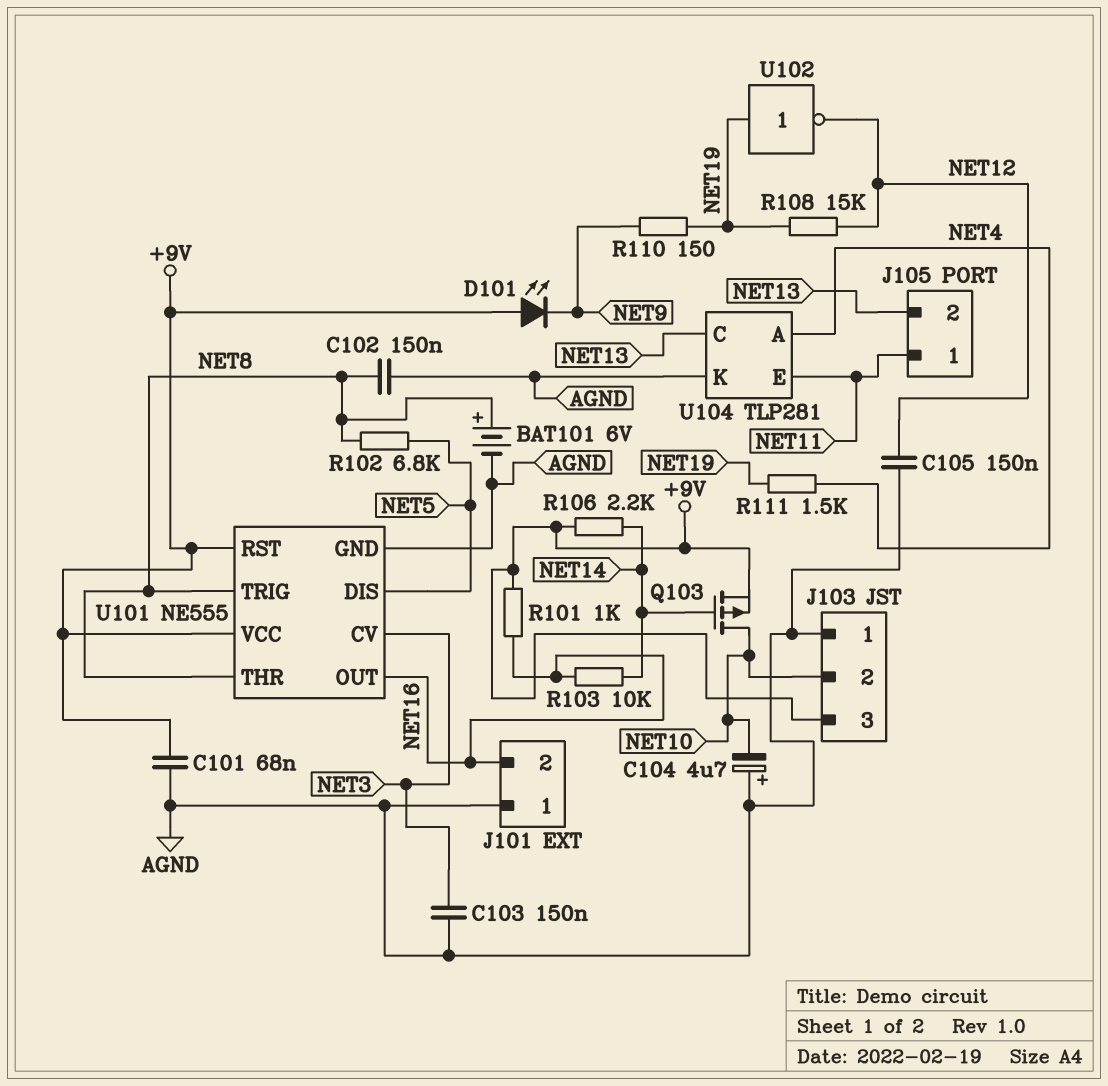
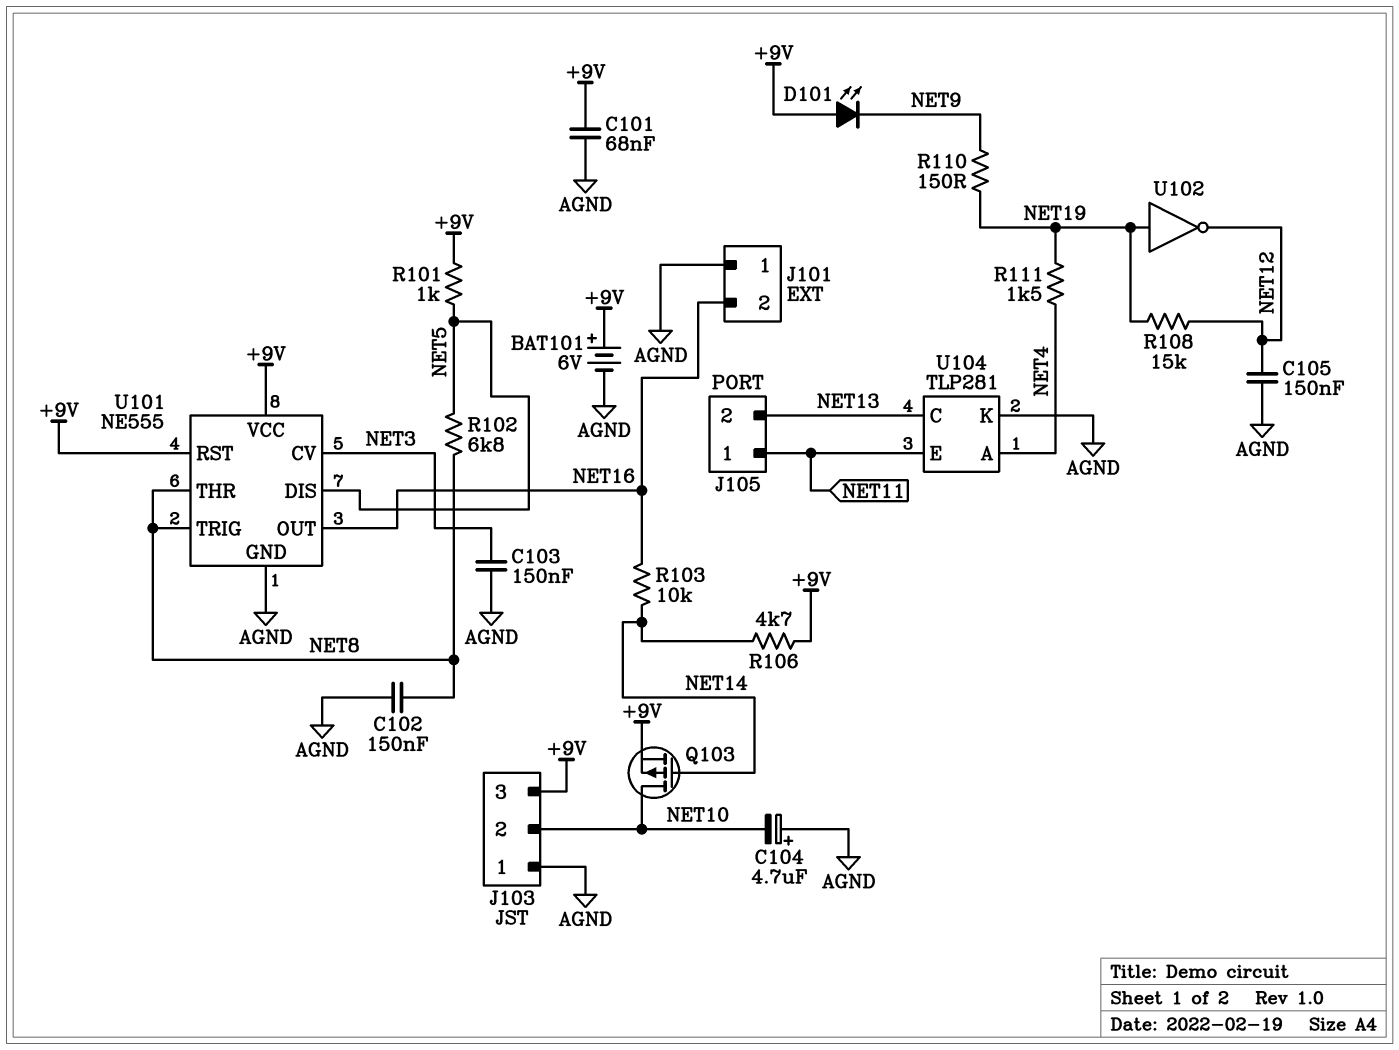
BAT101: 6V (plus NET8, minus AGND) -> 6V (plus +9V, minus AGND)
R101: 1k (+9V, NET16) -> 1k (+9V, NET5)
R106: 2.2k (+9V, NET14) -> 4.7k (+9V, NET14)

